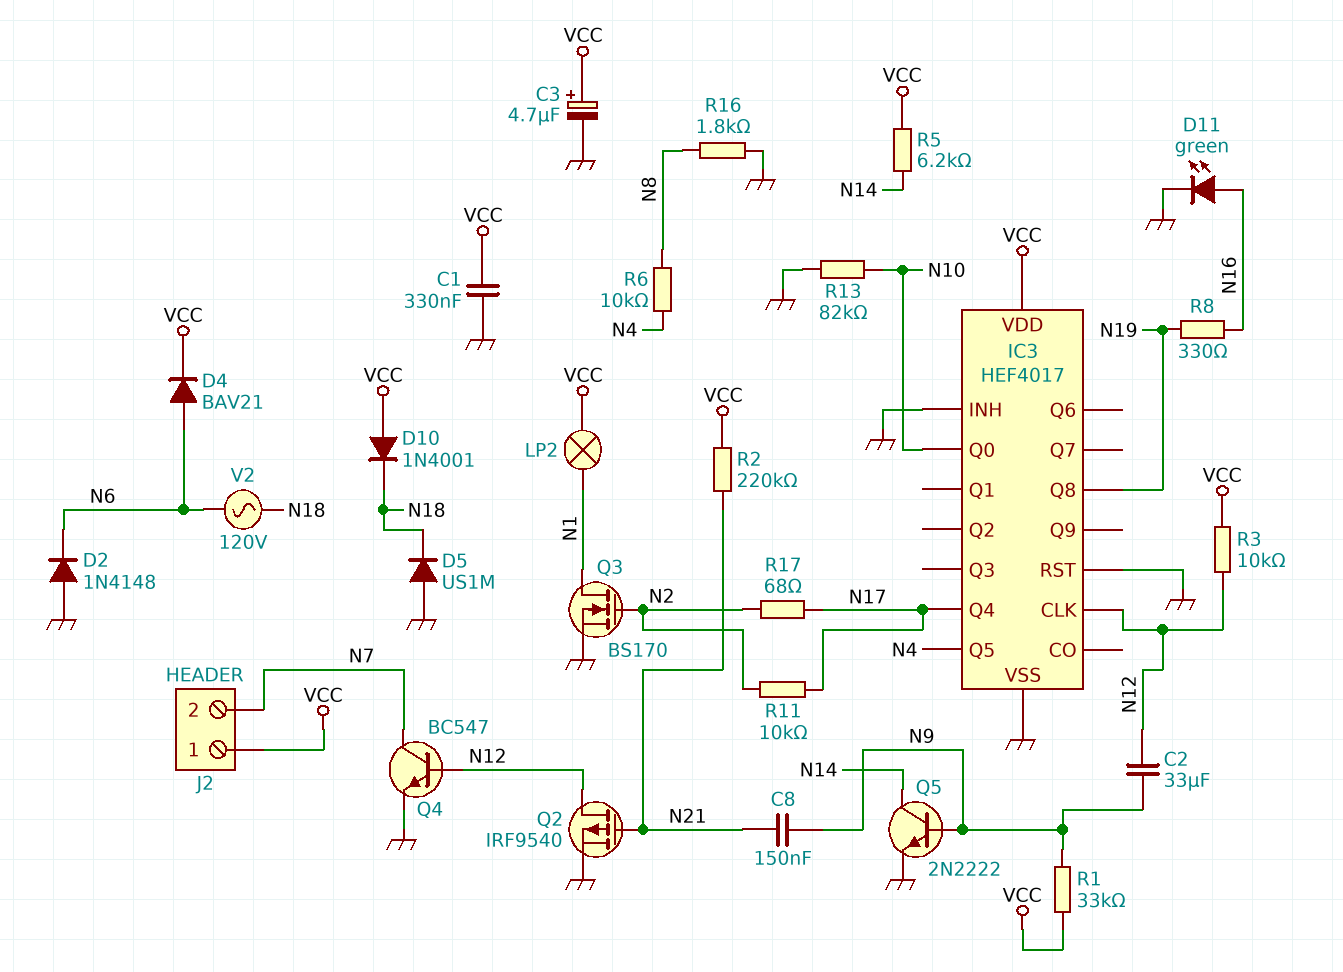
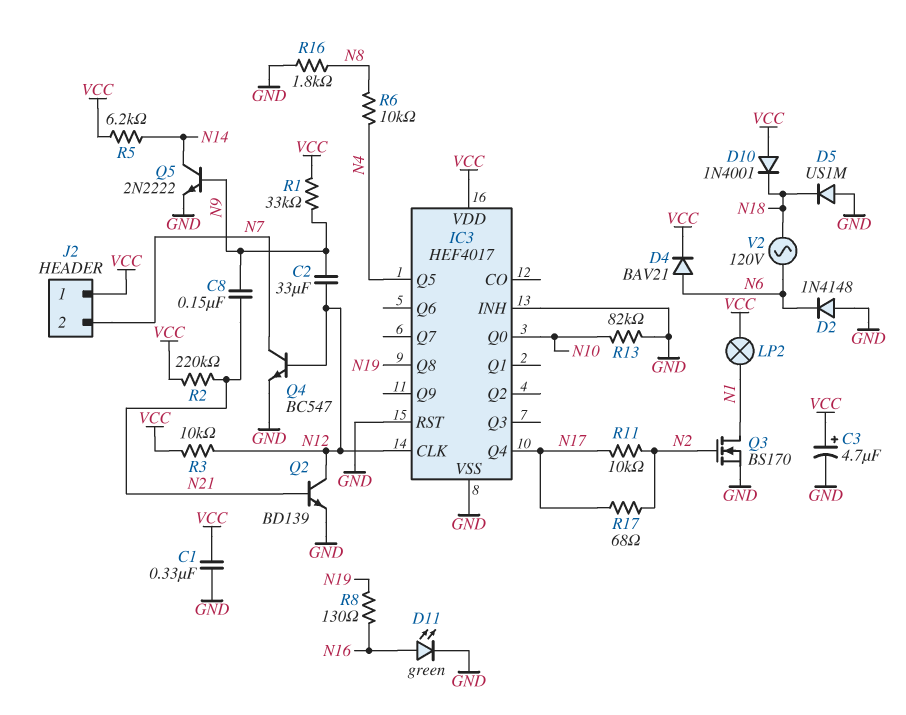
Q2: PMOS IRF9540 (G N21, D N12, S GND) -> NPN BD139 (B N21, C N12, E GND)
R8: 330 (N16, N19) -> 130 (N16, N19)

